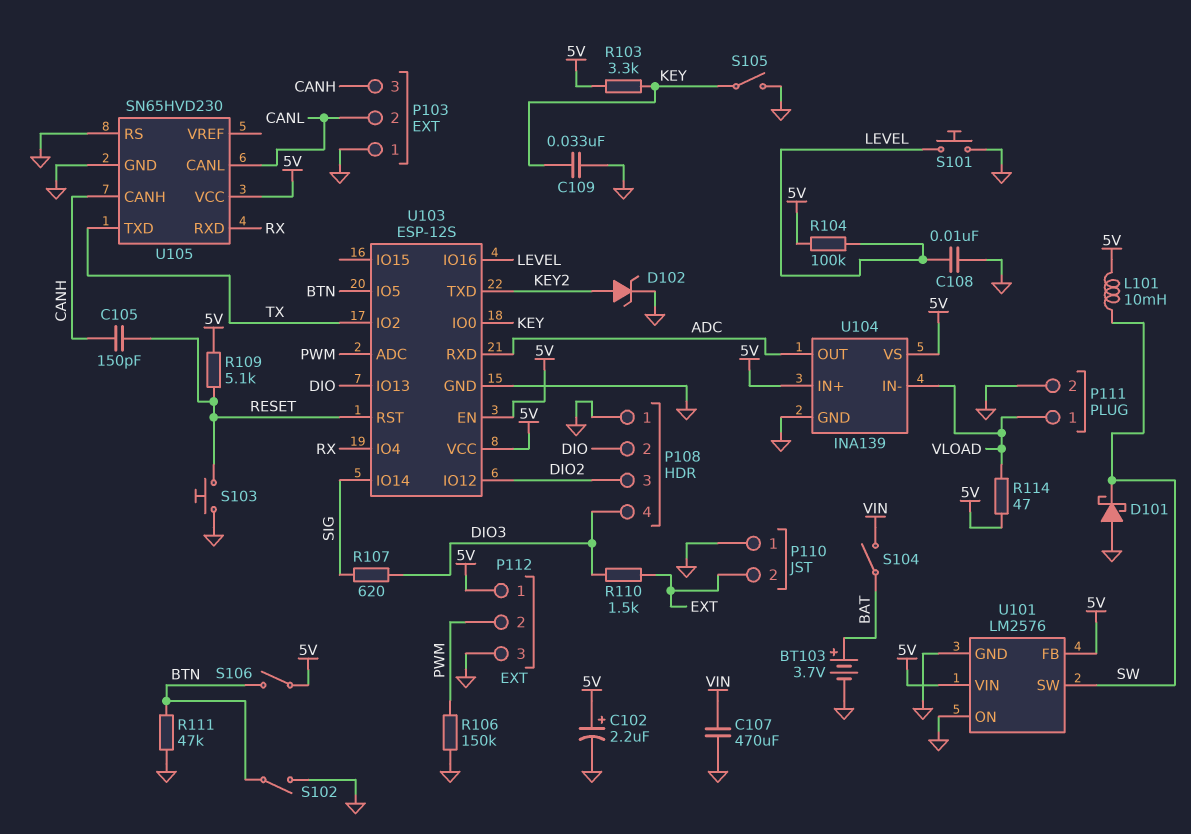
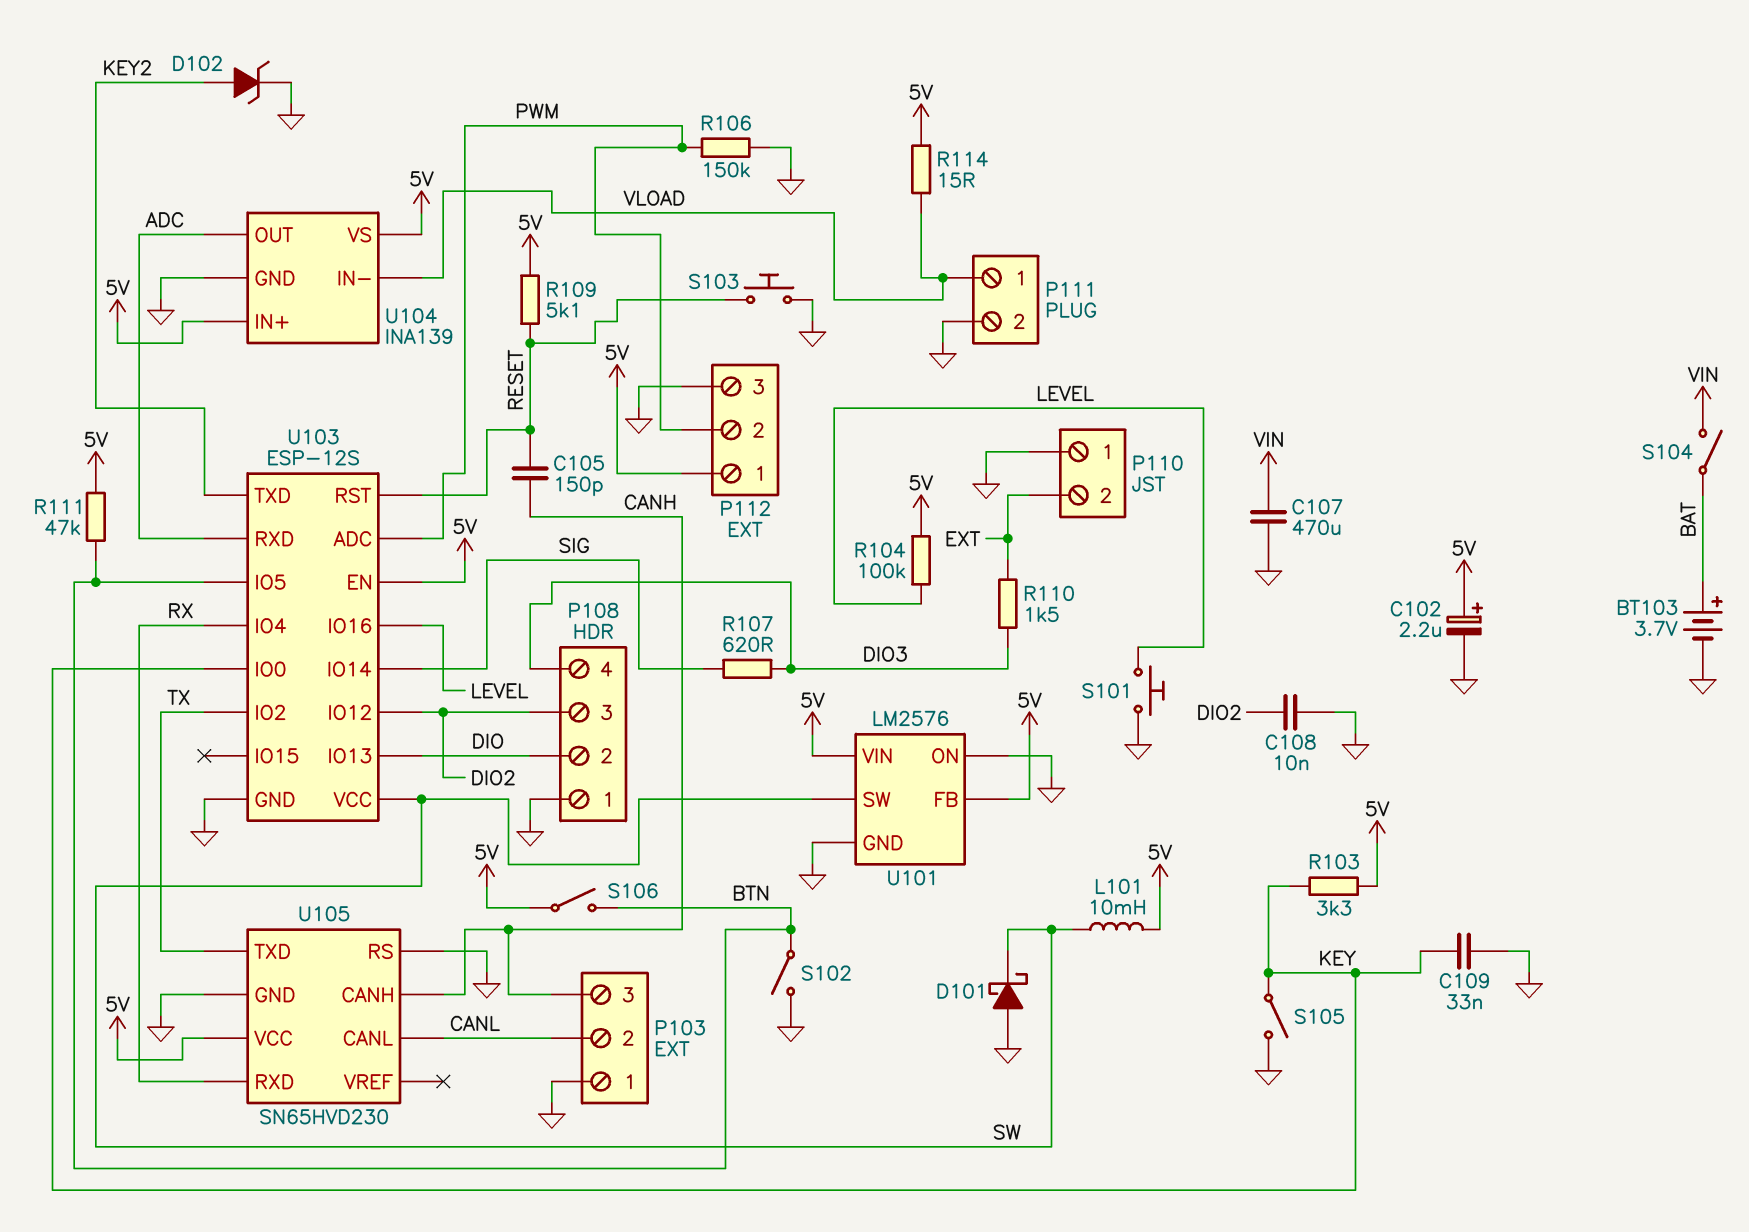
C108: 10nF (GND, LEVEL) -> 10nF (DIO2, GND)
R111: 47k (BTN, GND) -> 47k (5V, BTN)
R114: 47 (5V, VLOAD) -> 15 (5V, VLOAD)
U103 pin VCC: 5V -> SW

